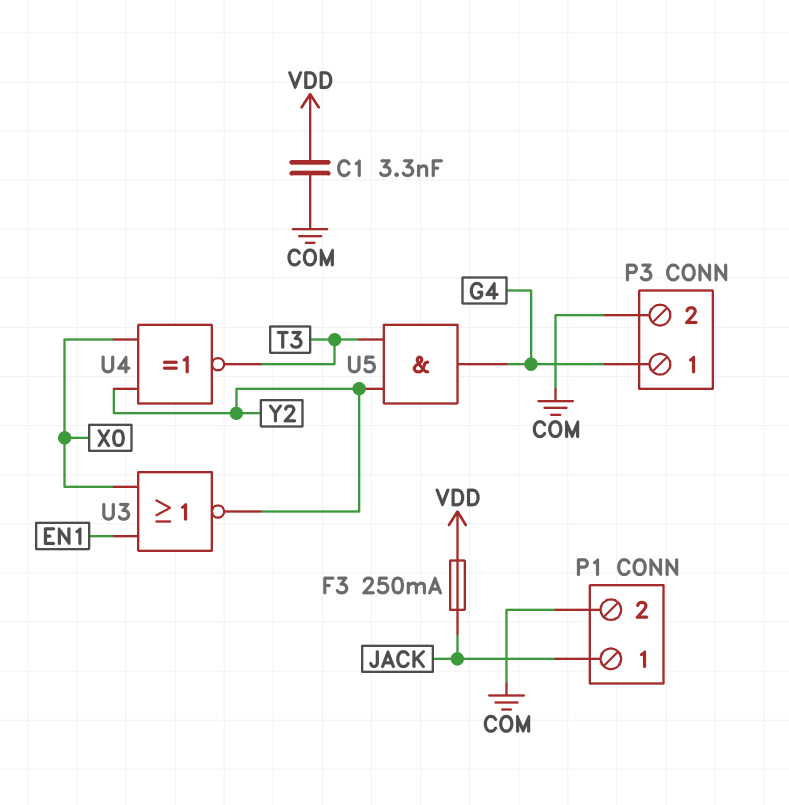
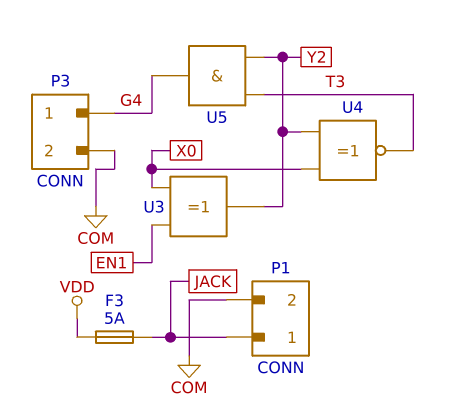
C1: 3.3nF (COM, VDD) -> none
F3: 250mA (JACK, VDD) -> 5A (JACK, VDD)
U3: NOR (in EN1, in X0, out Y2) -> XOR (in EN1, in X0, out Y2)

